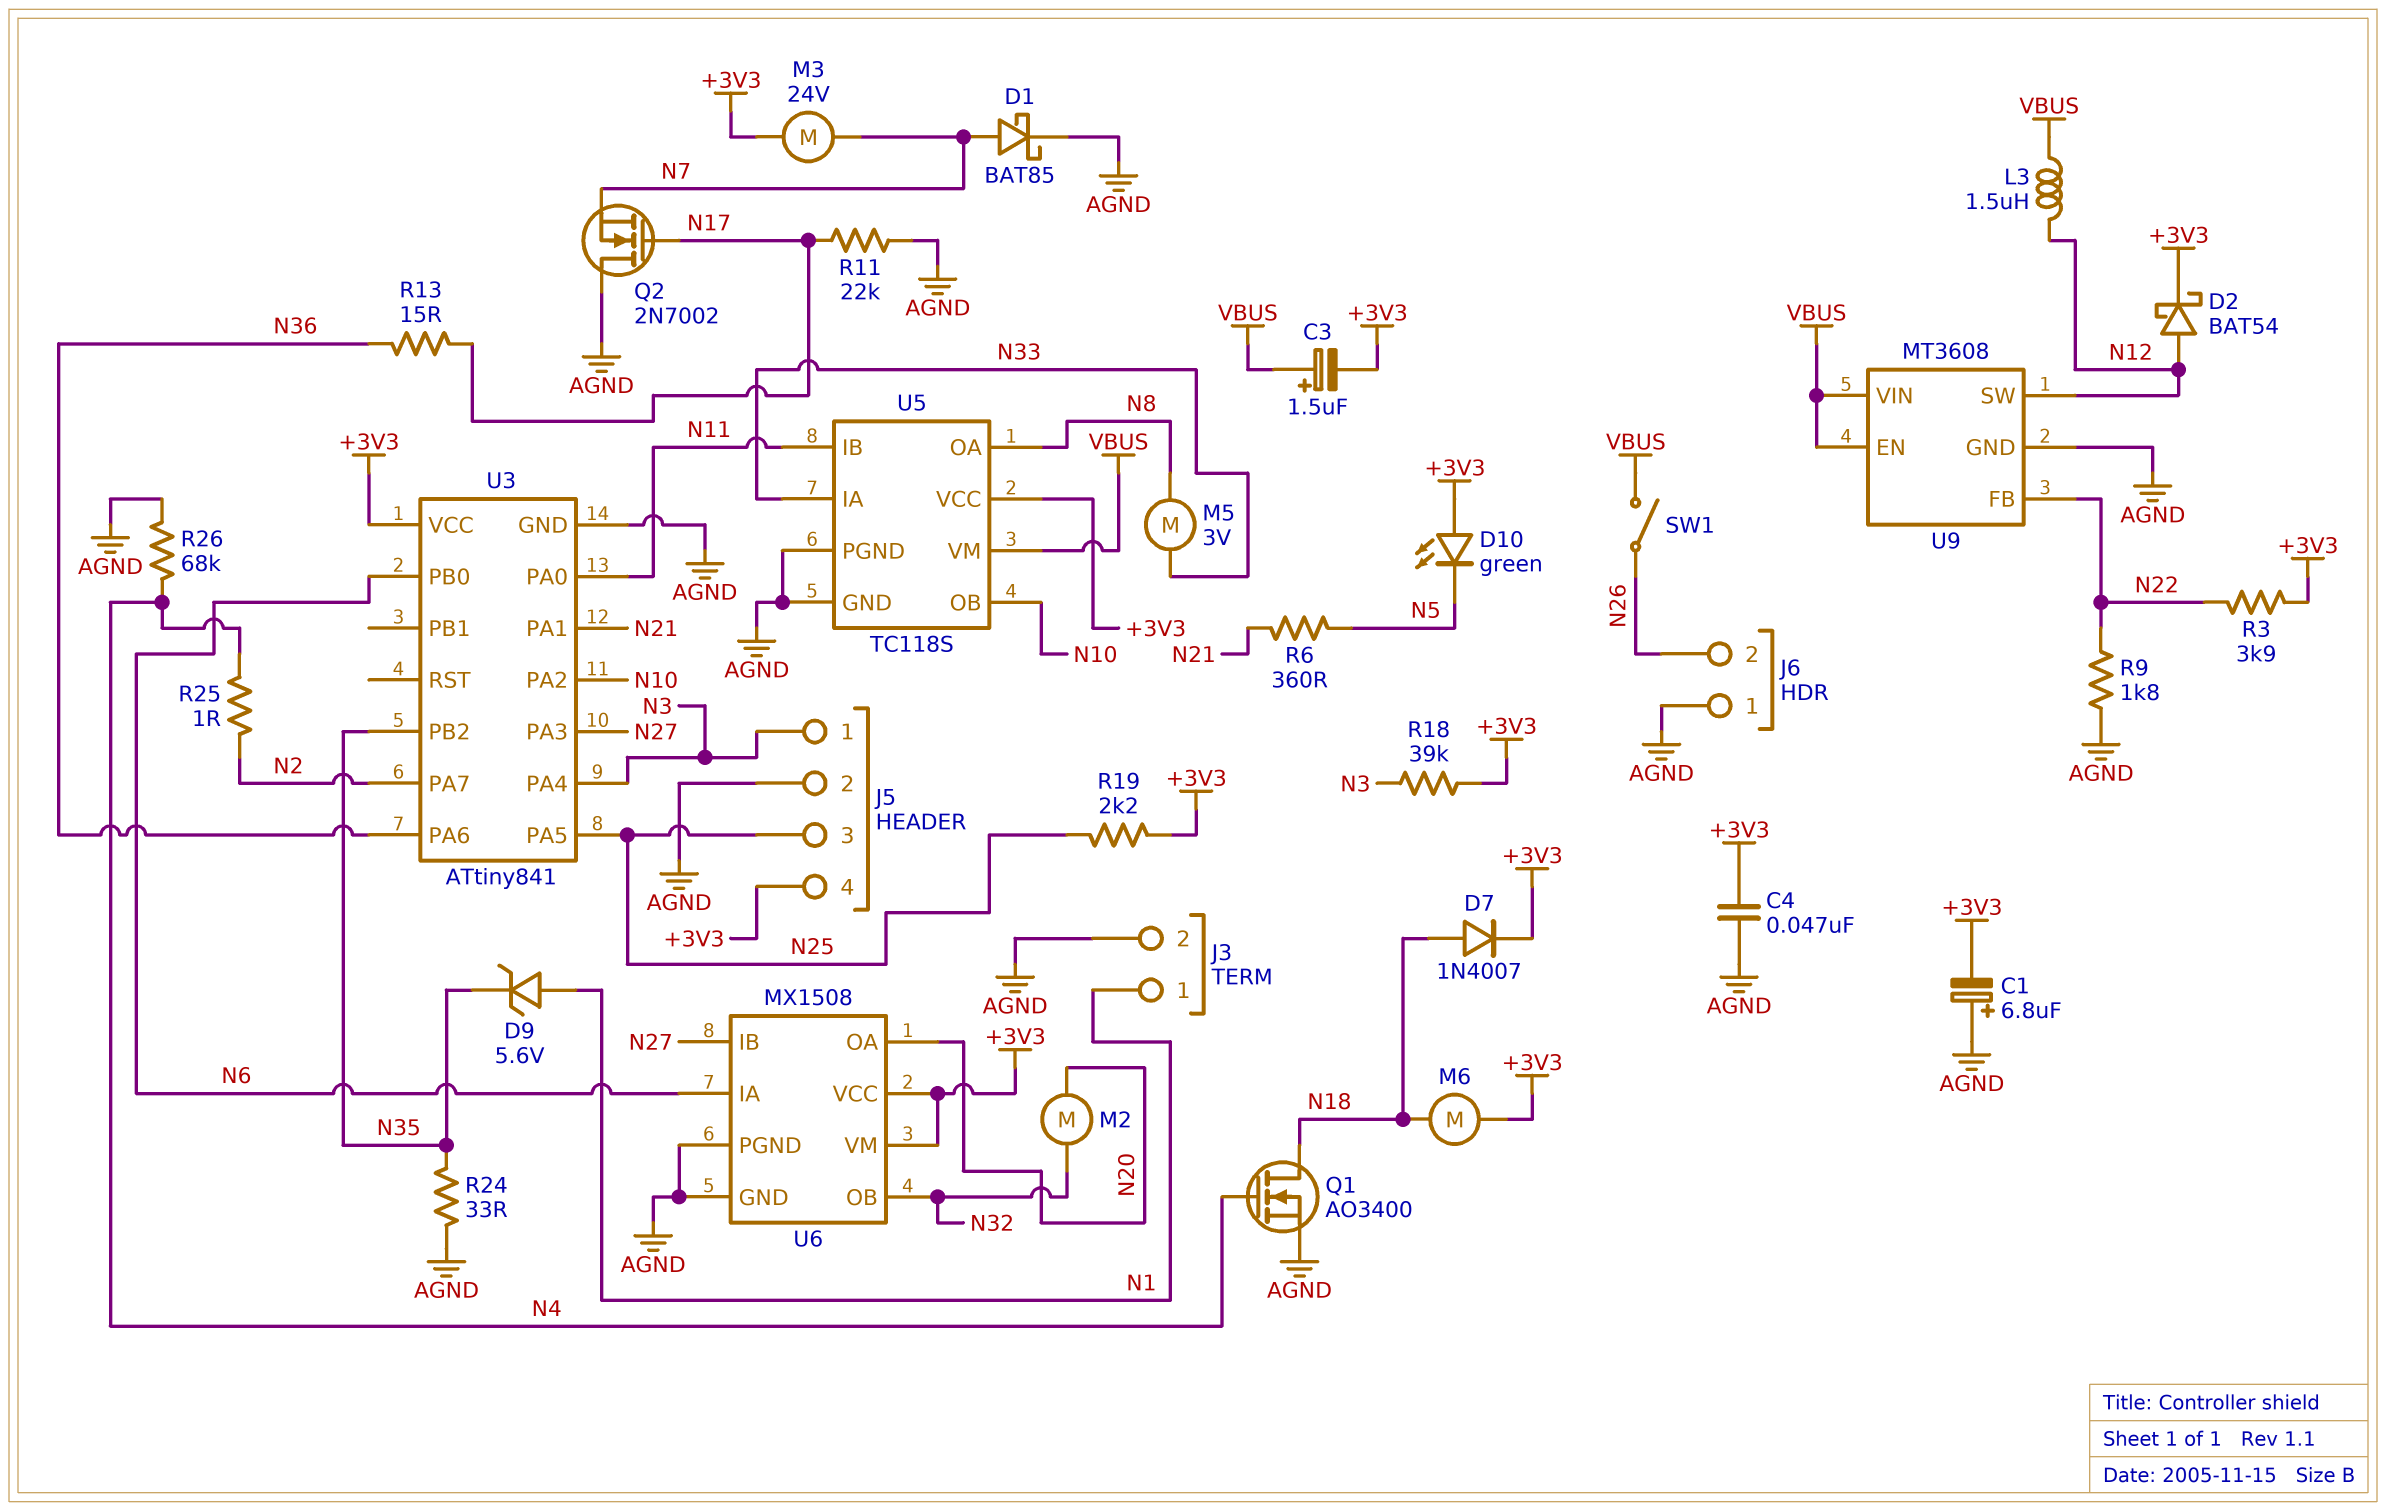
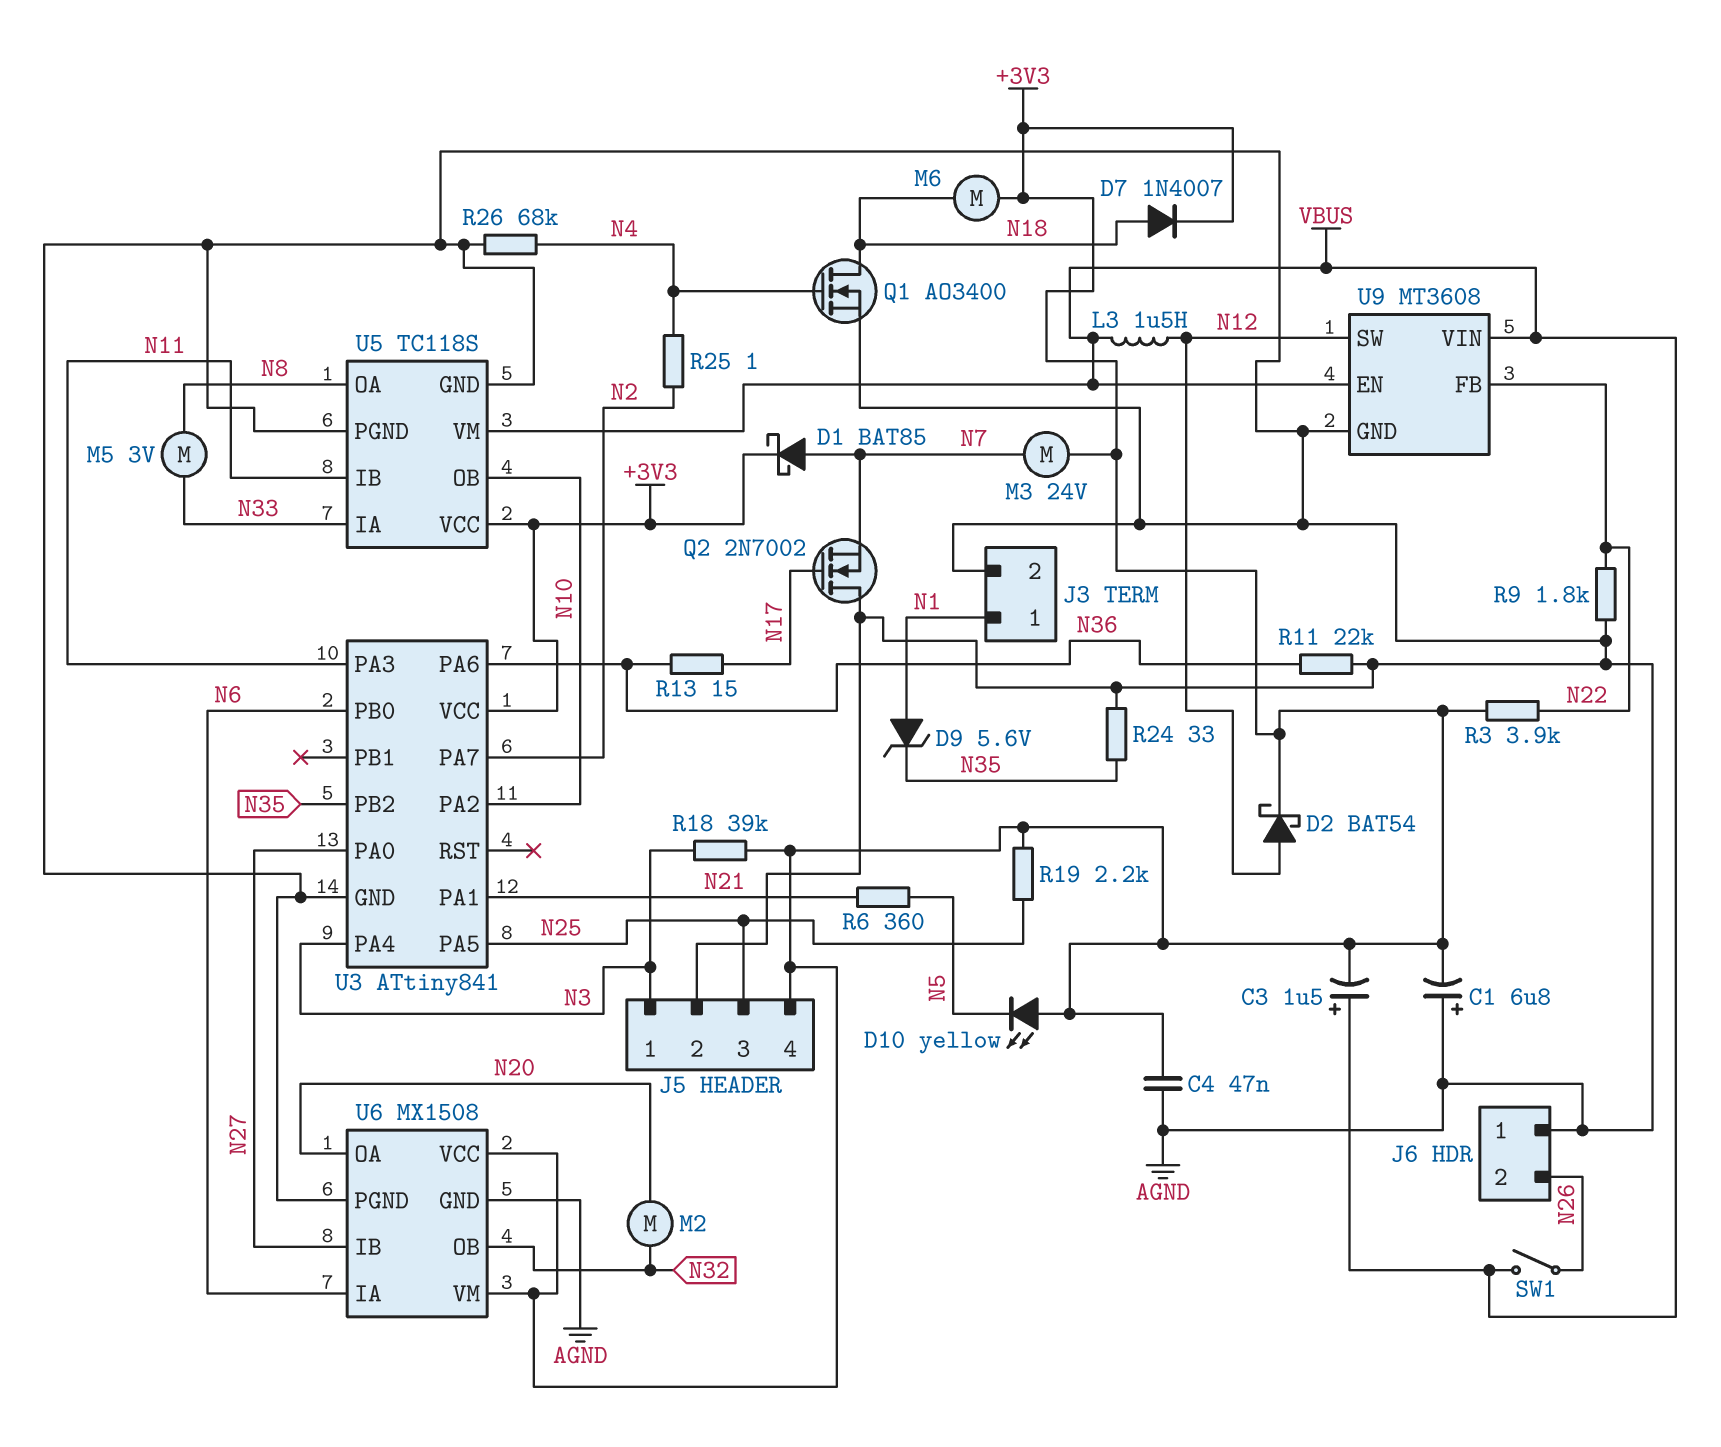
D1: schottky BAT85 (A N7, K AGND) -> schottky BAT85 (A N7, K +3V3)
D10: LED green (A +3V3, K N5) -> LED yellow (A +3V3, K N5)
R11: 22k (AGND, N17) -> 22k (AGND, N36)
U3 pin PA0: N11 -> N27
U3 pin PA3: N27 -> N11

